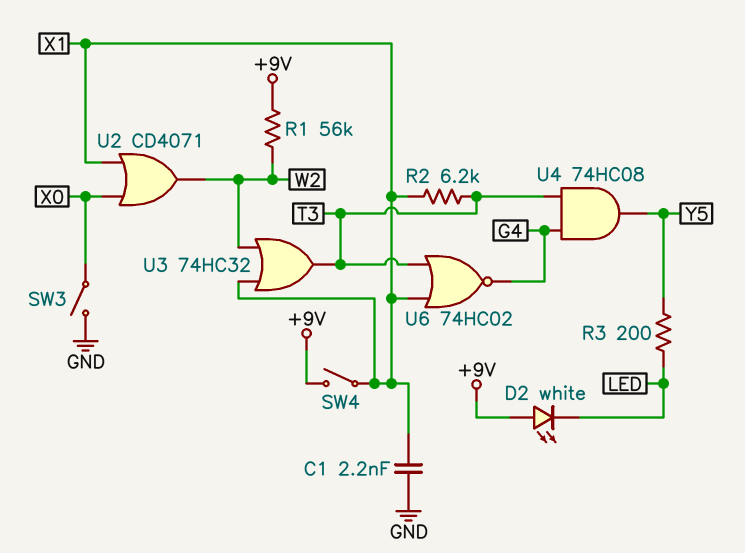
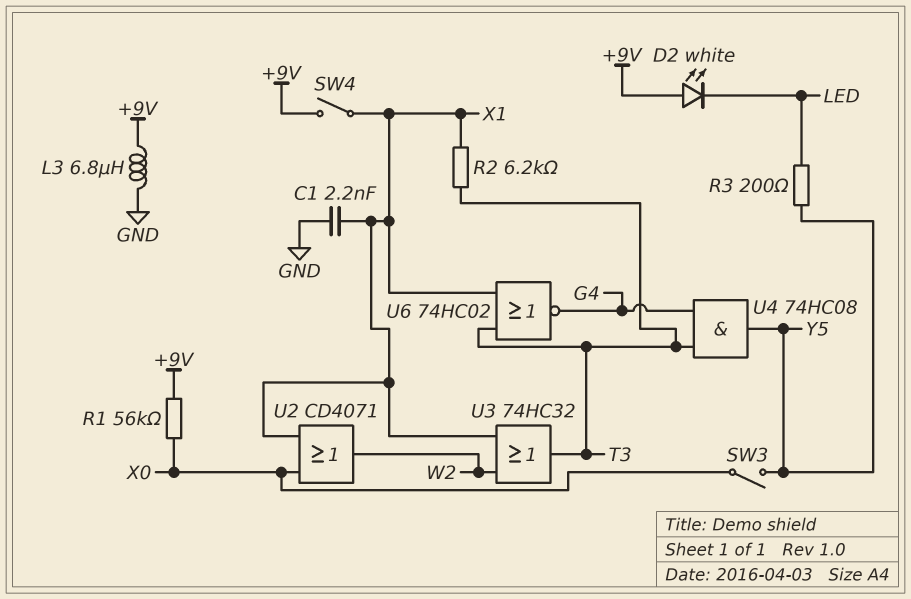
L3: none -> 6.8uH (+9V, GND)
R1: 56k (+9V, W2) -> 56k (+9V, X0)
SW3: switch (GND, X0) -> switch (X0, Y5)

